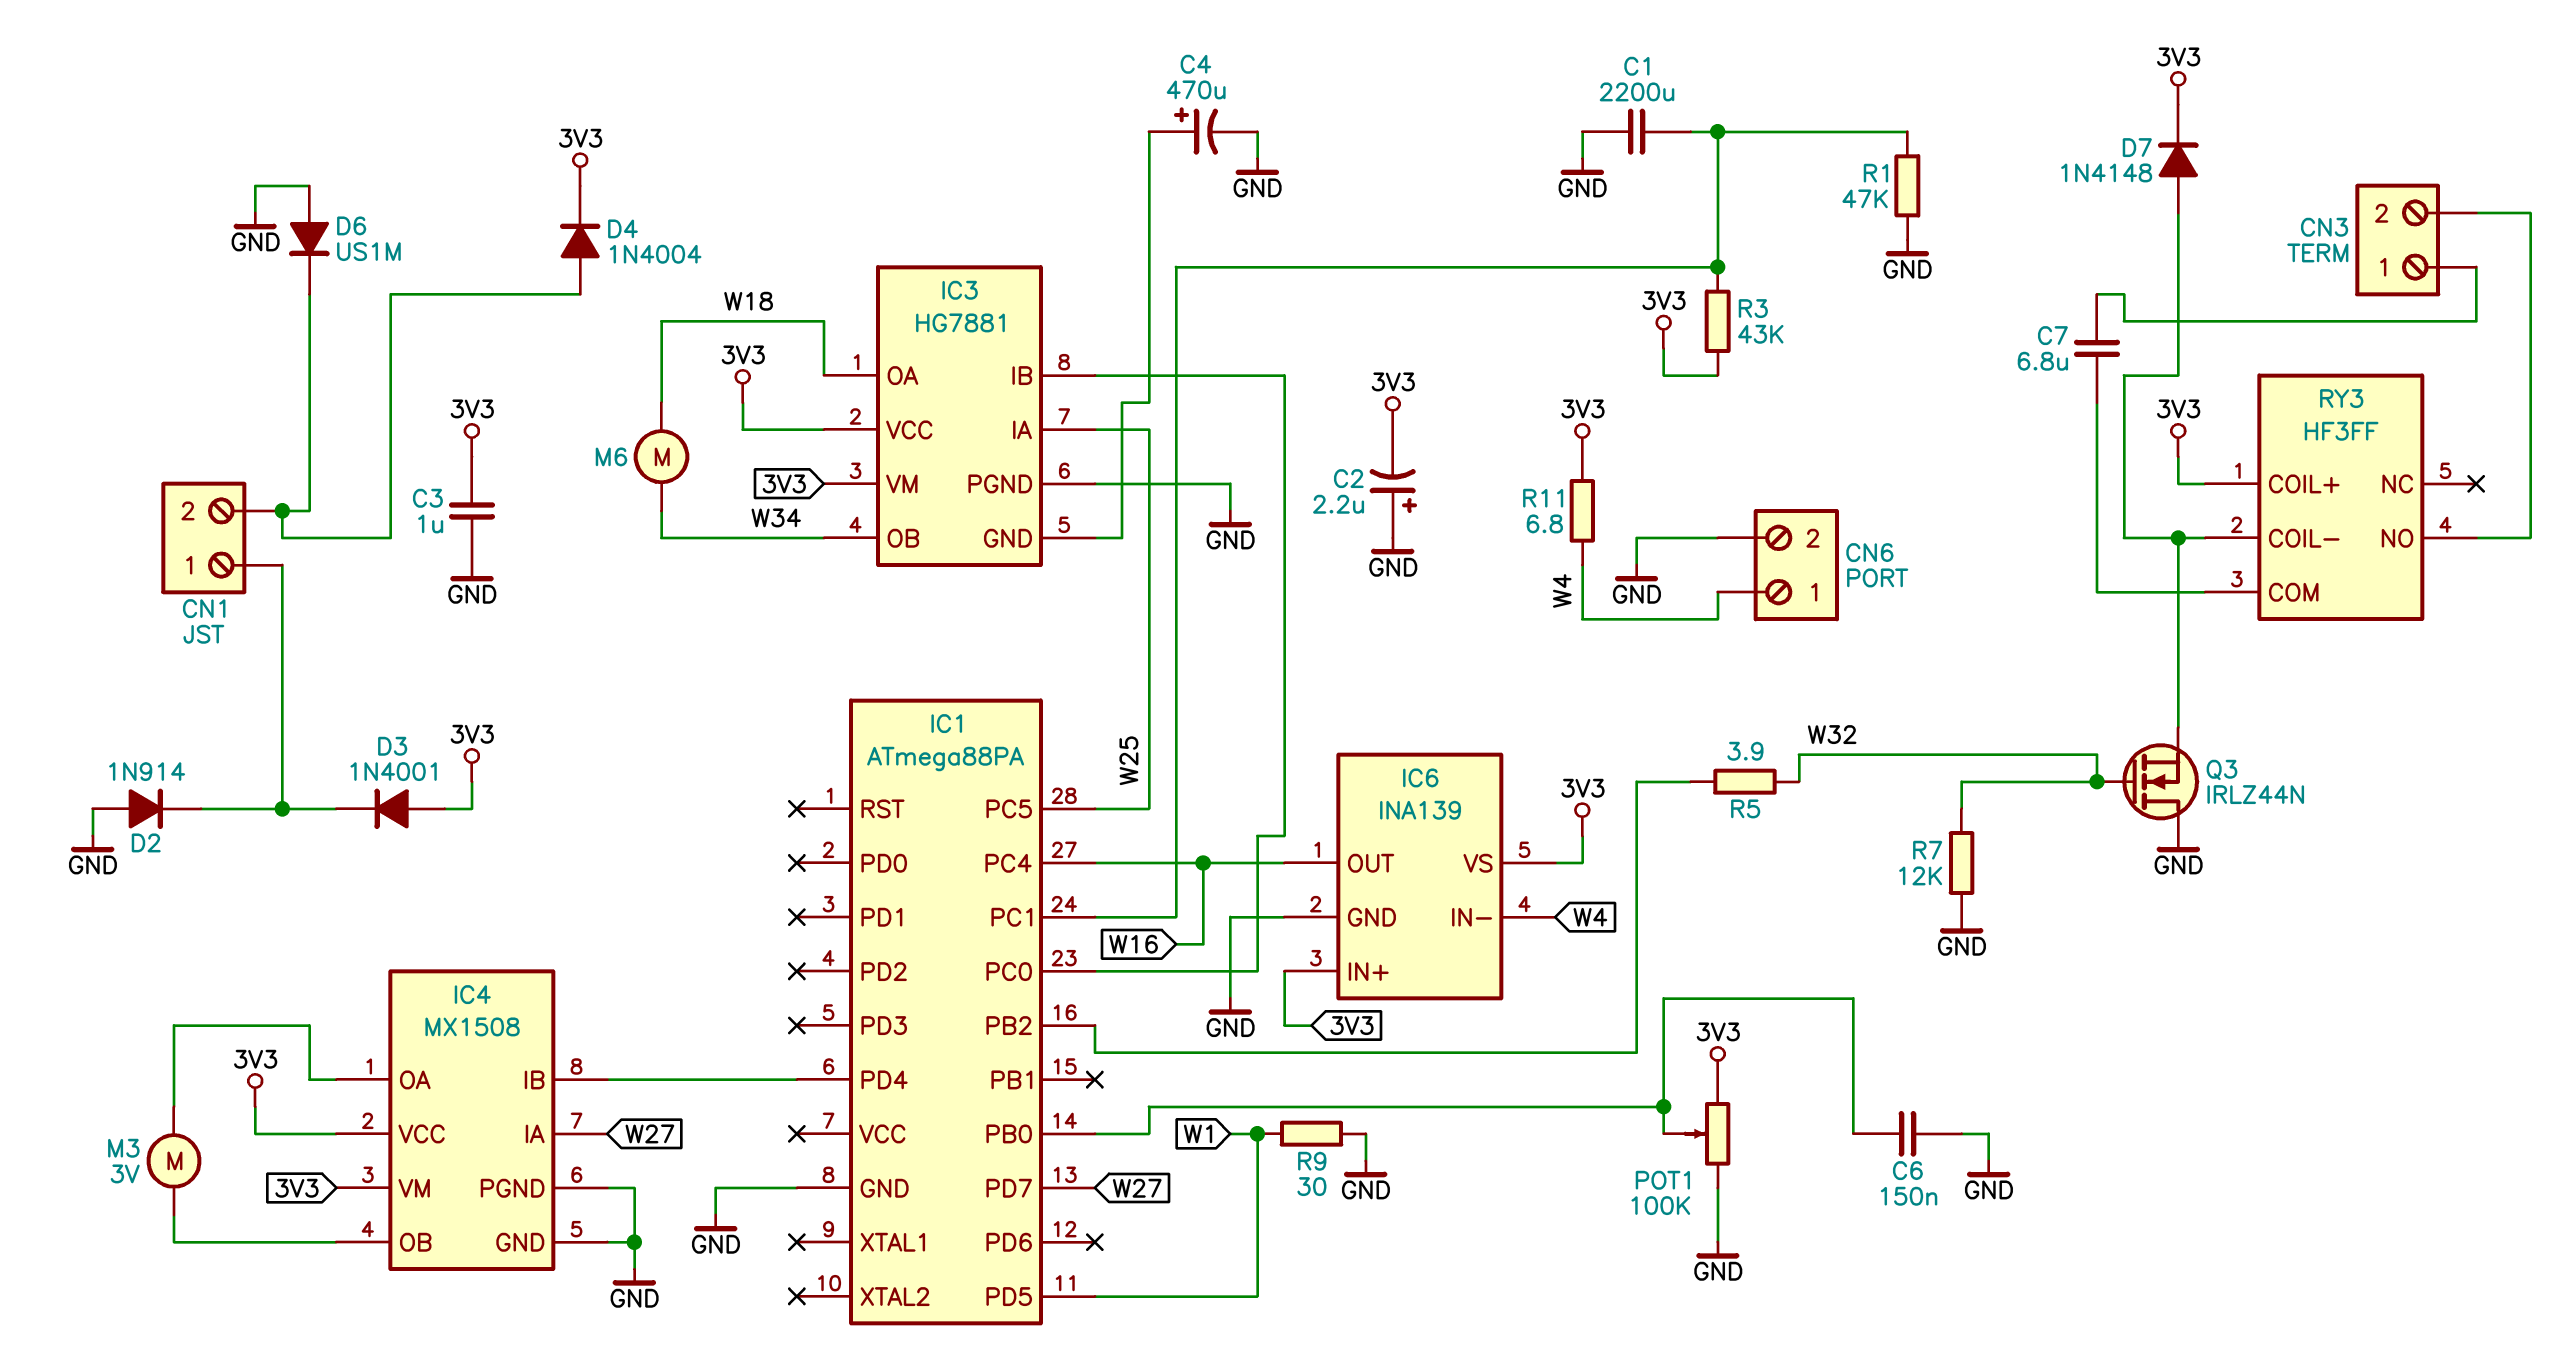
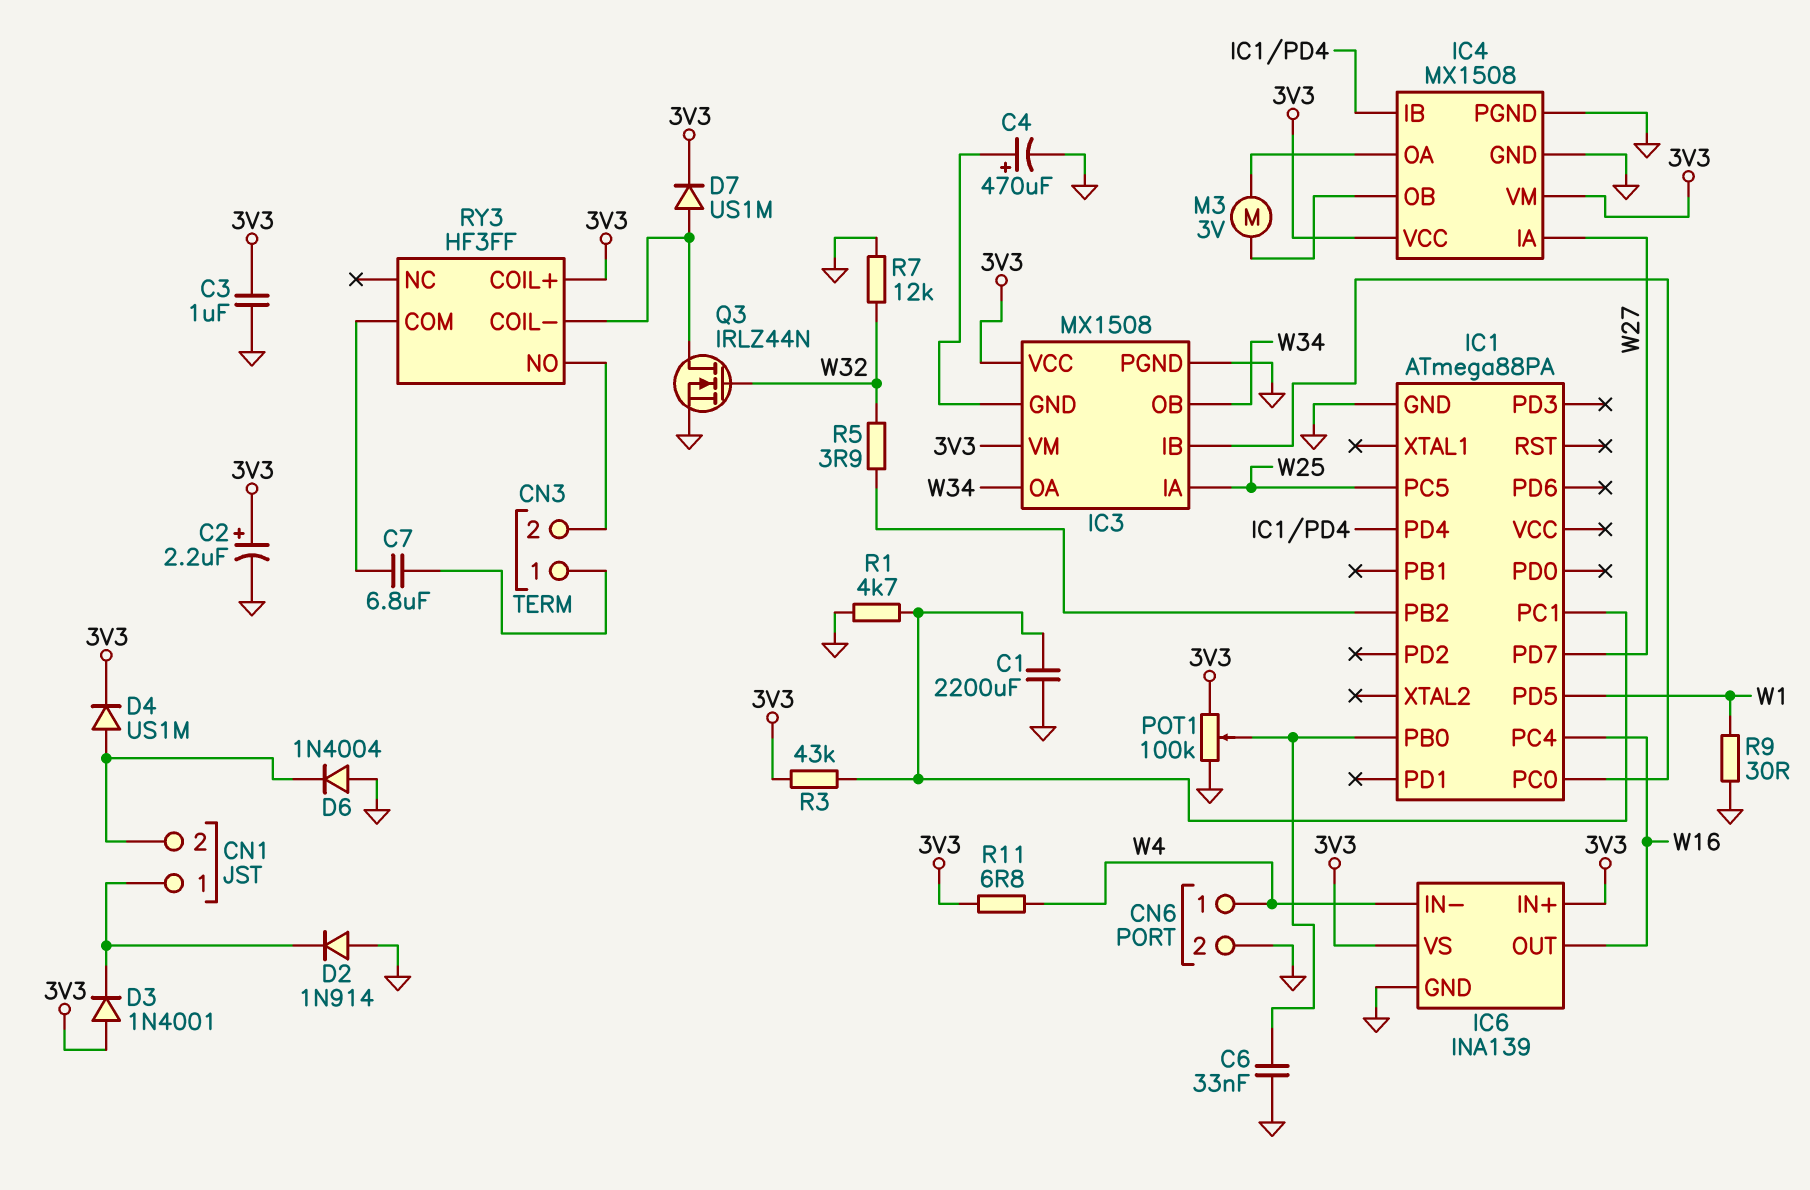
C2: 2.2uF (plus GND, minus 3V3) -> 2.2uF (plus 3V3, minus GND)
C6: 150nF (GND, IC1/PB0) -> 33nF (GND, IC1/PB0)
D4: diode 1N4004 (A CN1/2, K 3V3) -> diode US1M (A CN1/2, K 3V3)
D6: diode US1M (A GND, K CN1/2) -> diode 1N4004 (A GND, K CN1/2)
D7: diode 1N4148 (A RY3/COIL-, K 3V3) -> diode US1M (A RY3/COIL-, K 3V3)
IC3: HG7881 -> MX1508
IC3 pin OA: W18 -> W34
M6: motor (W18, W34) -> none
Q3: NMOS IRLZ44N (G W32, D GND, S RY3/COIL-) -> NMOS IRLZ44N (G W32, D RY3/COIL-, S GND)
R1: 47k (GND, IC1/PC1) -> 4.7k (GND, IC1/PC1)

